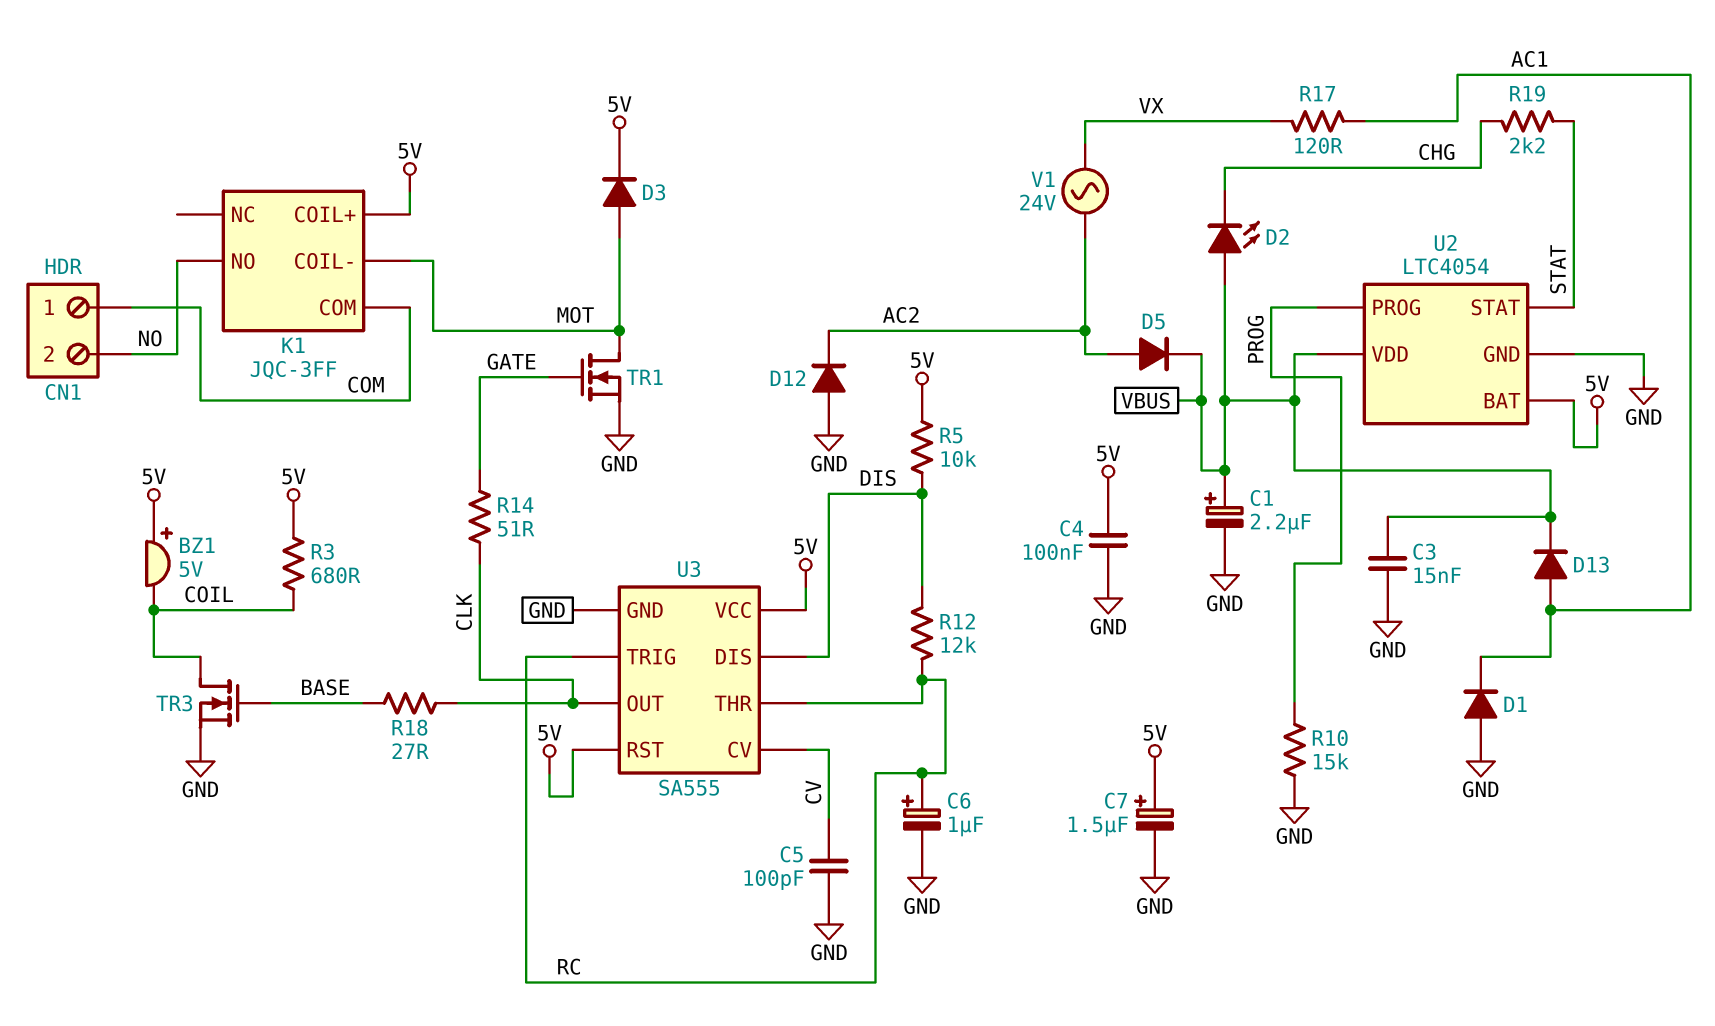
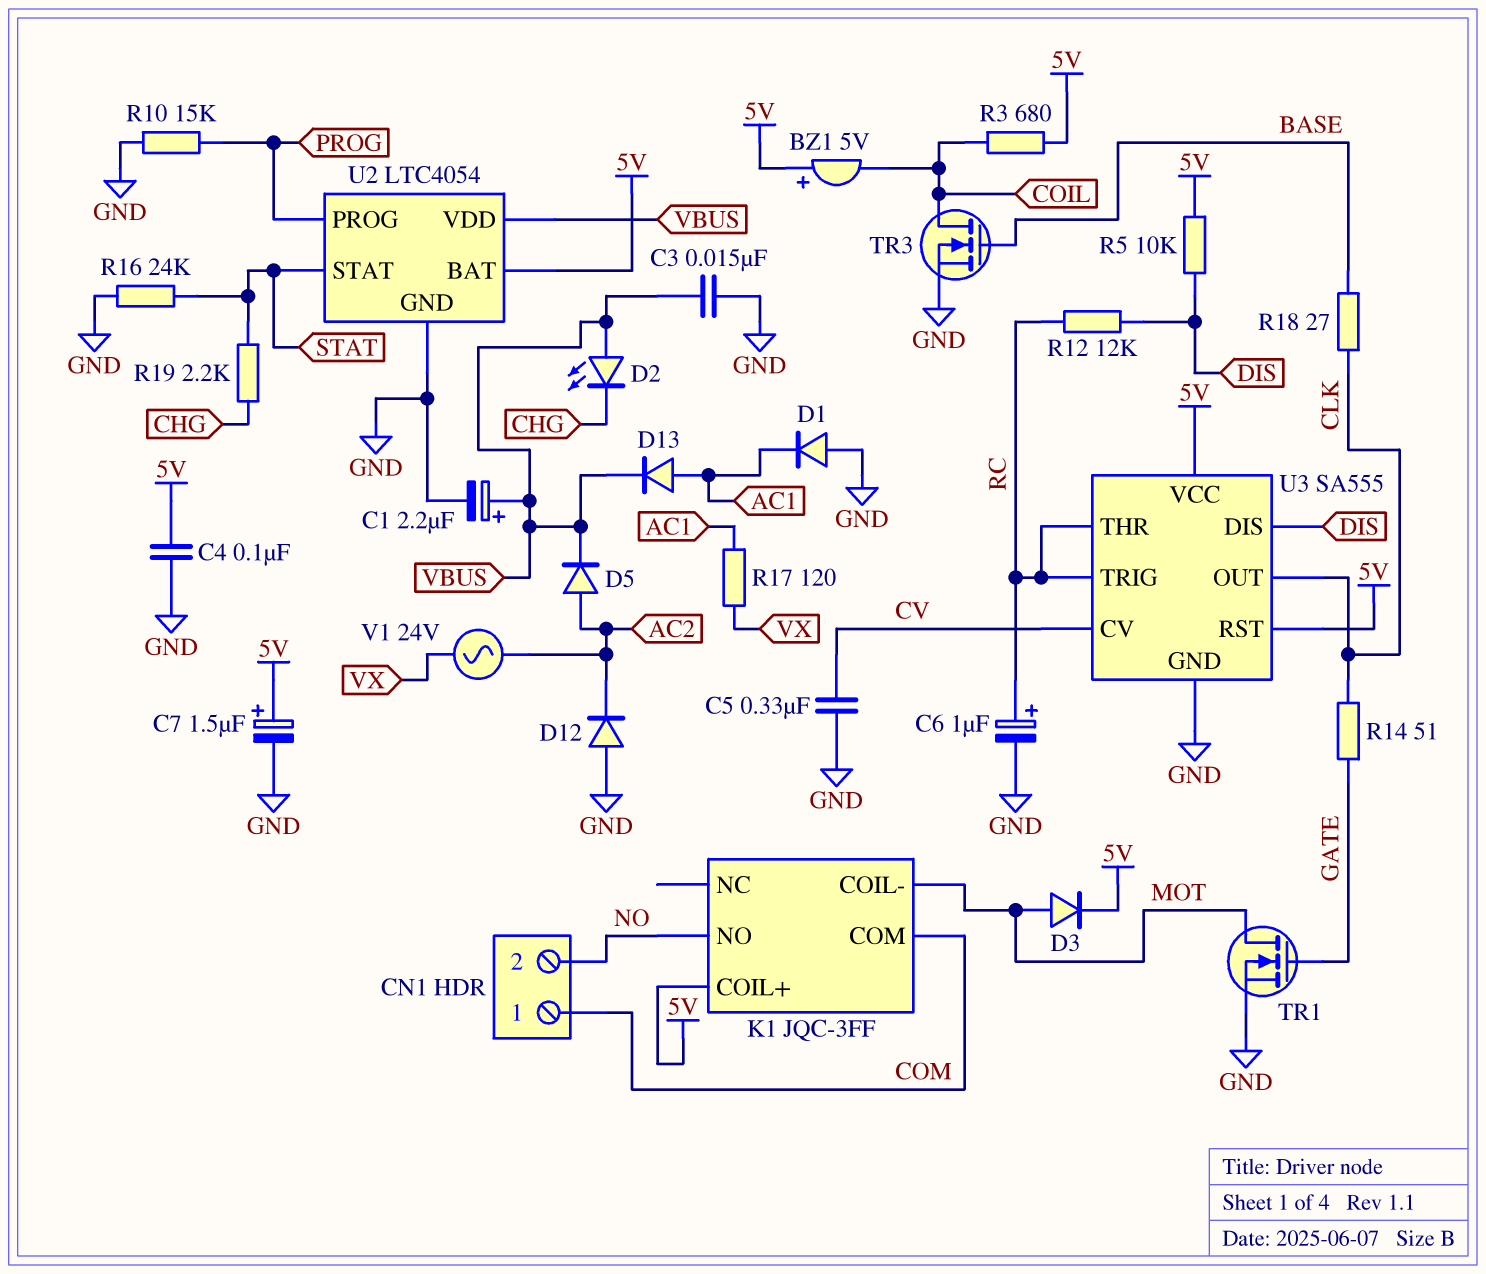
C5: 100pF (CV, GND) -> 330nF (CV, GND)
R16: none -> 24k (GND, STAT)

